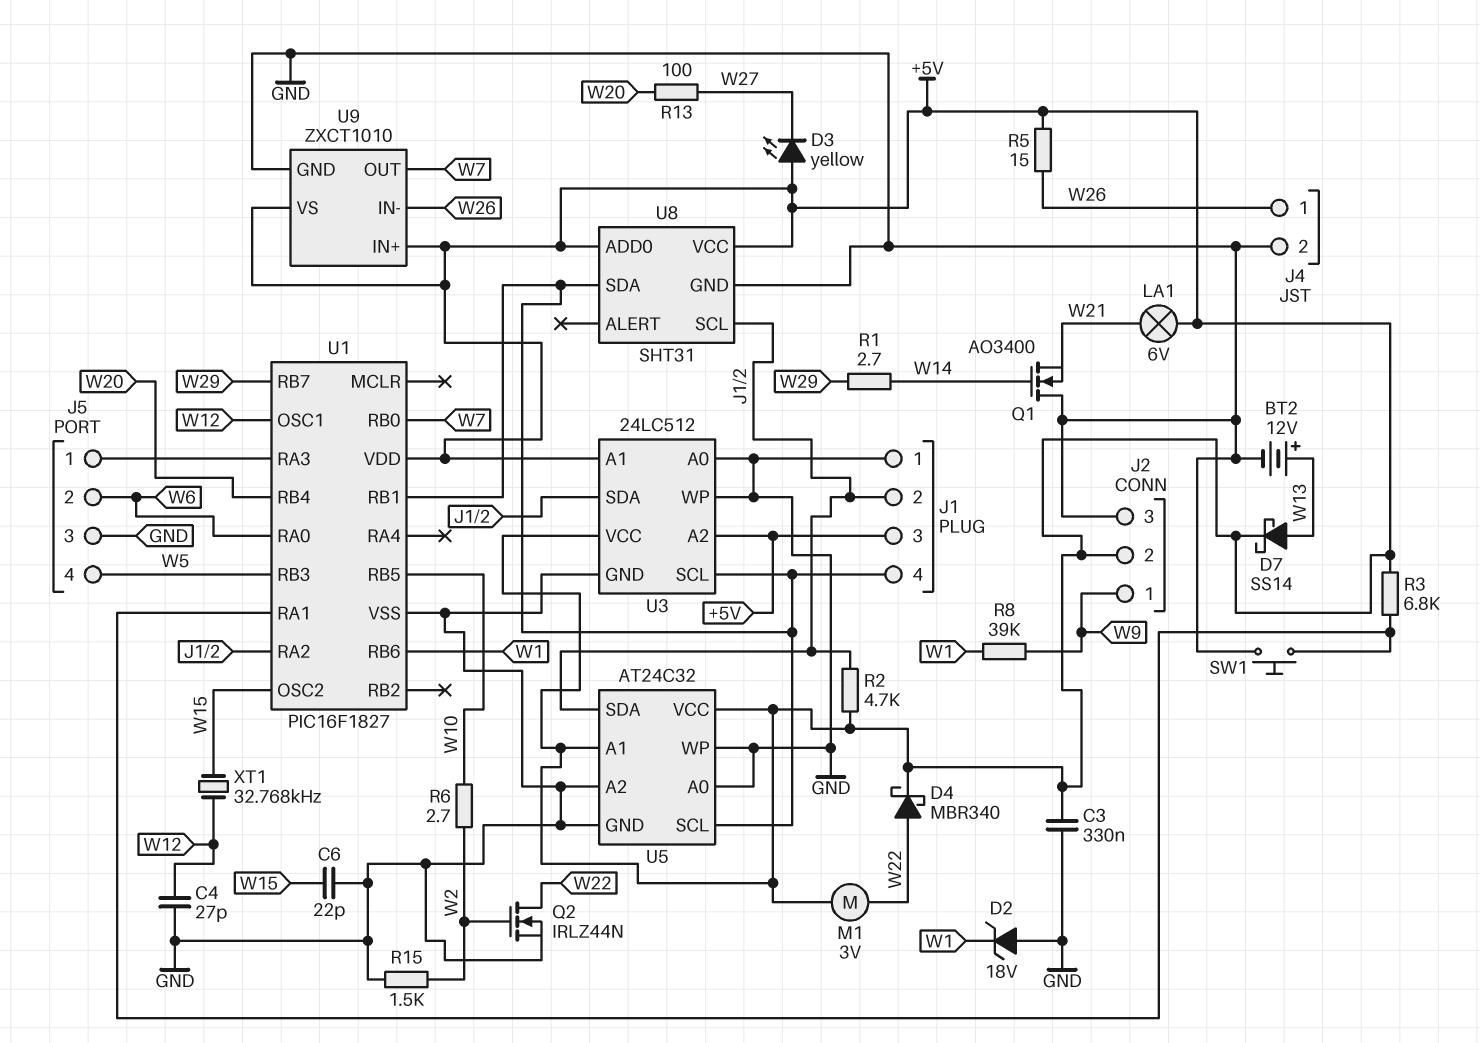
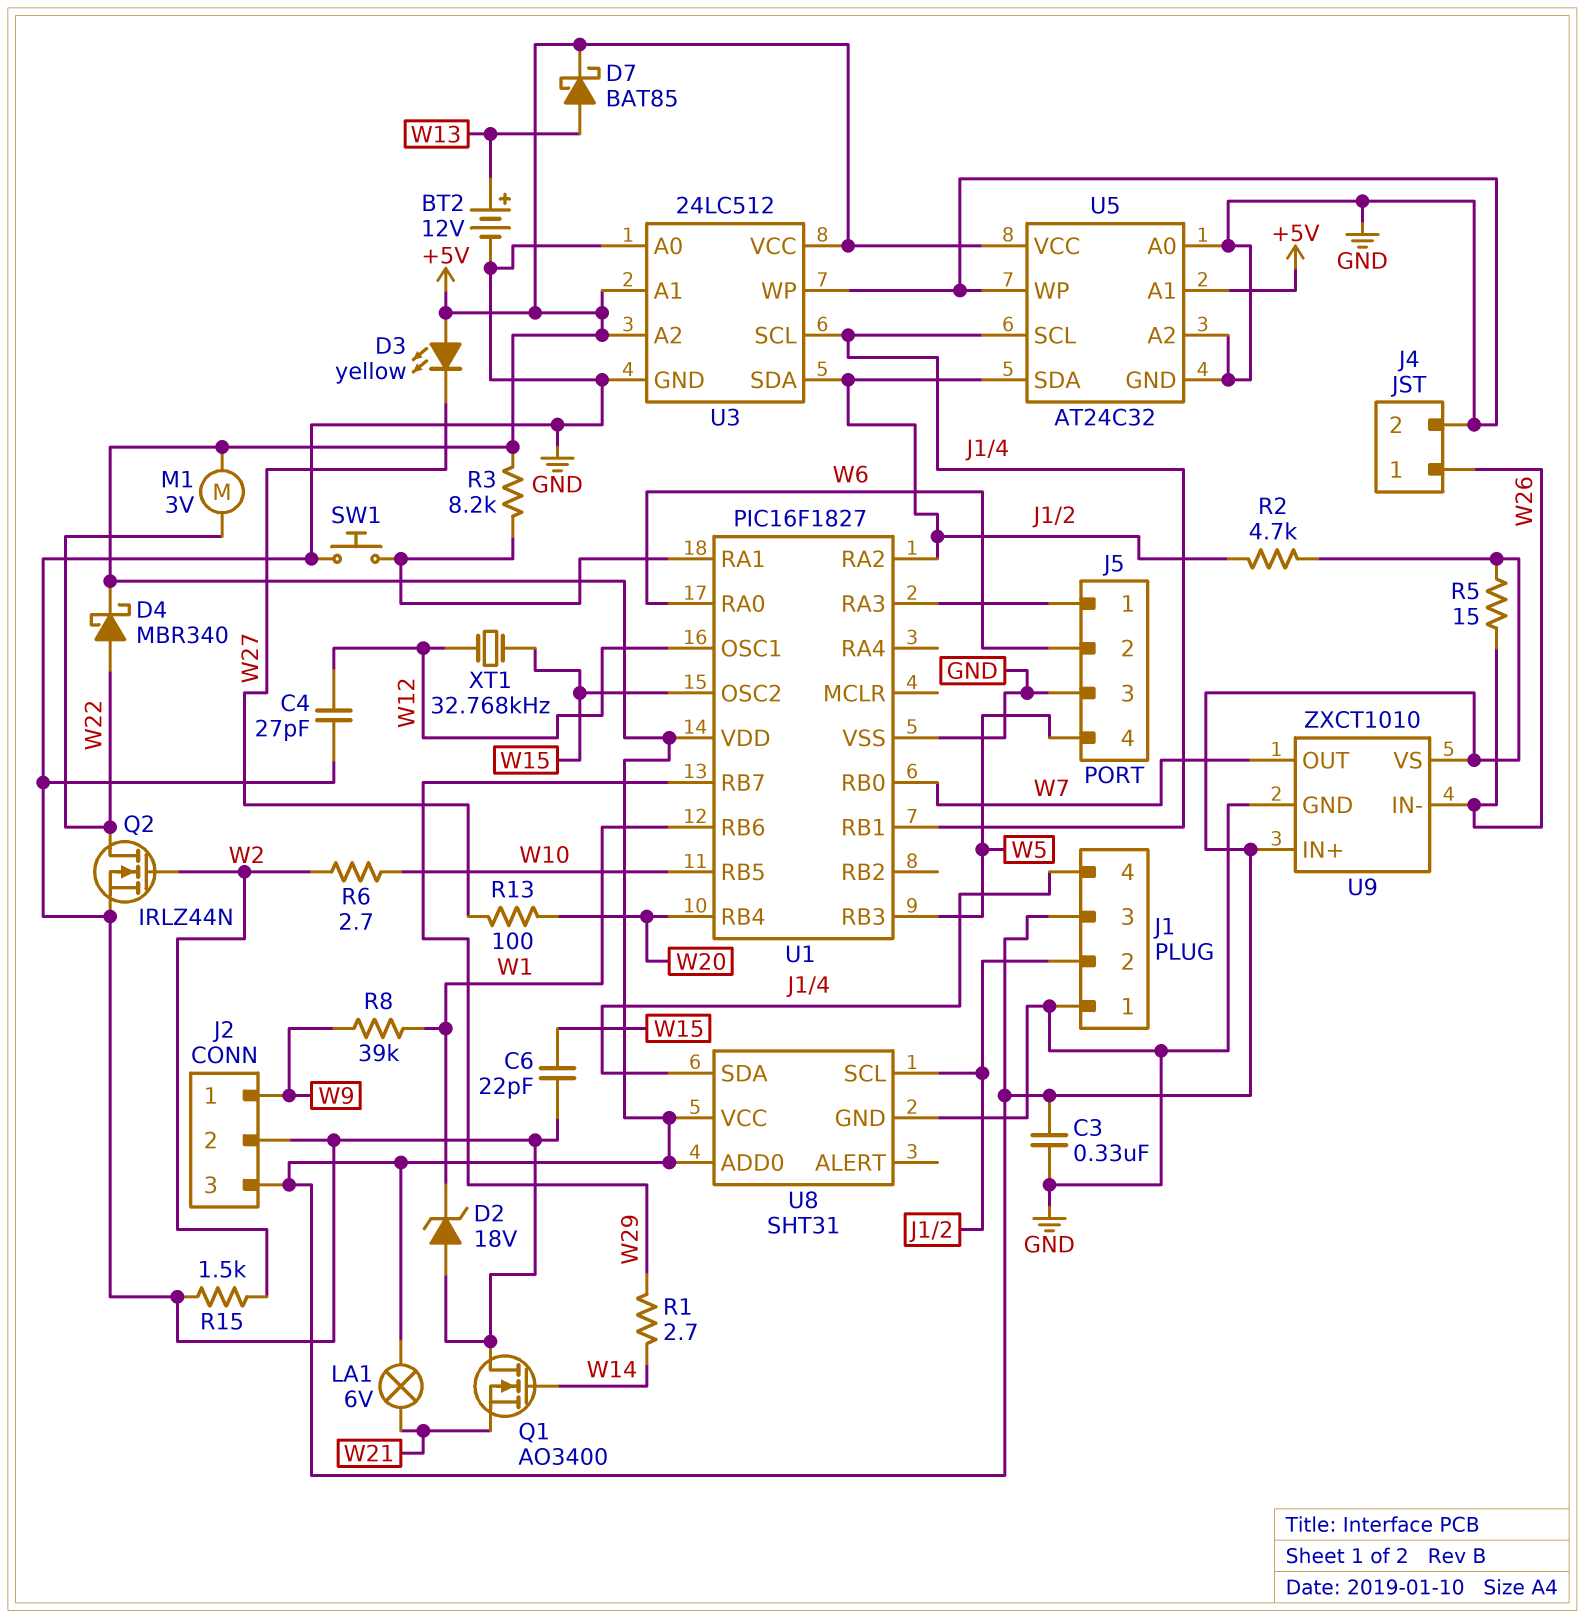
D7: schottky SS14 (A W13, K +5V) -> schottky BAT85 (A W13, K +5V)
J2 pin 2: +5V -> GND
J2 pin 3: GND -> +5V
R3: 6.8k (+5V, U1/RA1) -> 8.2k (+5V, U1/RA1)

